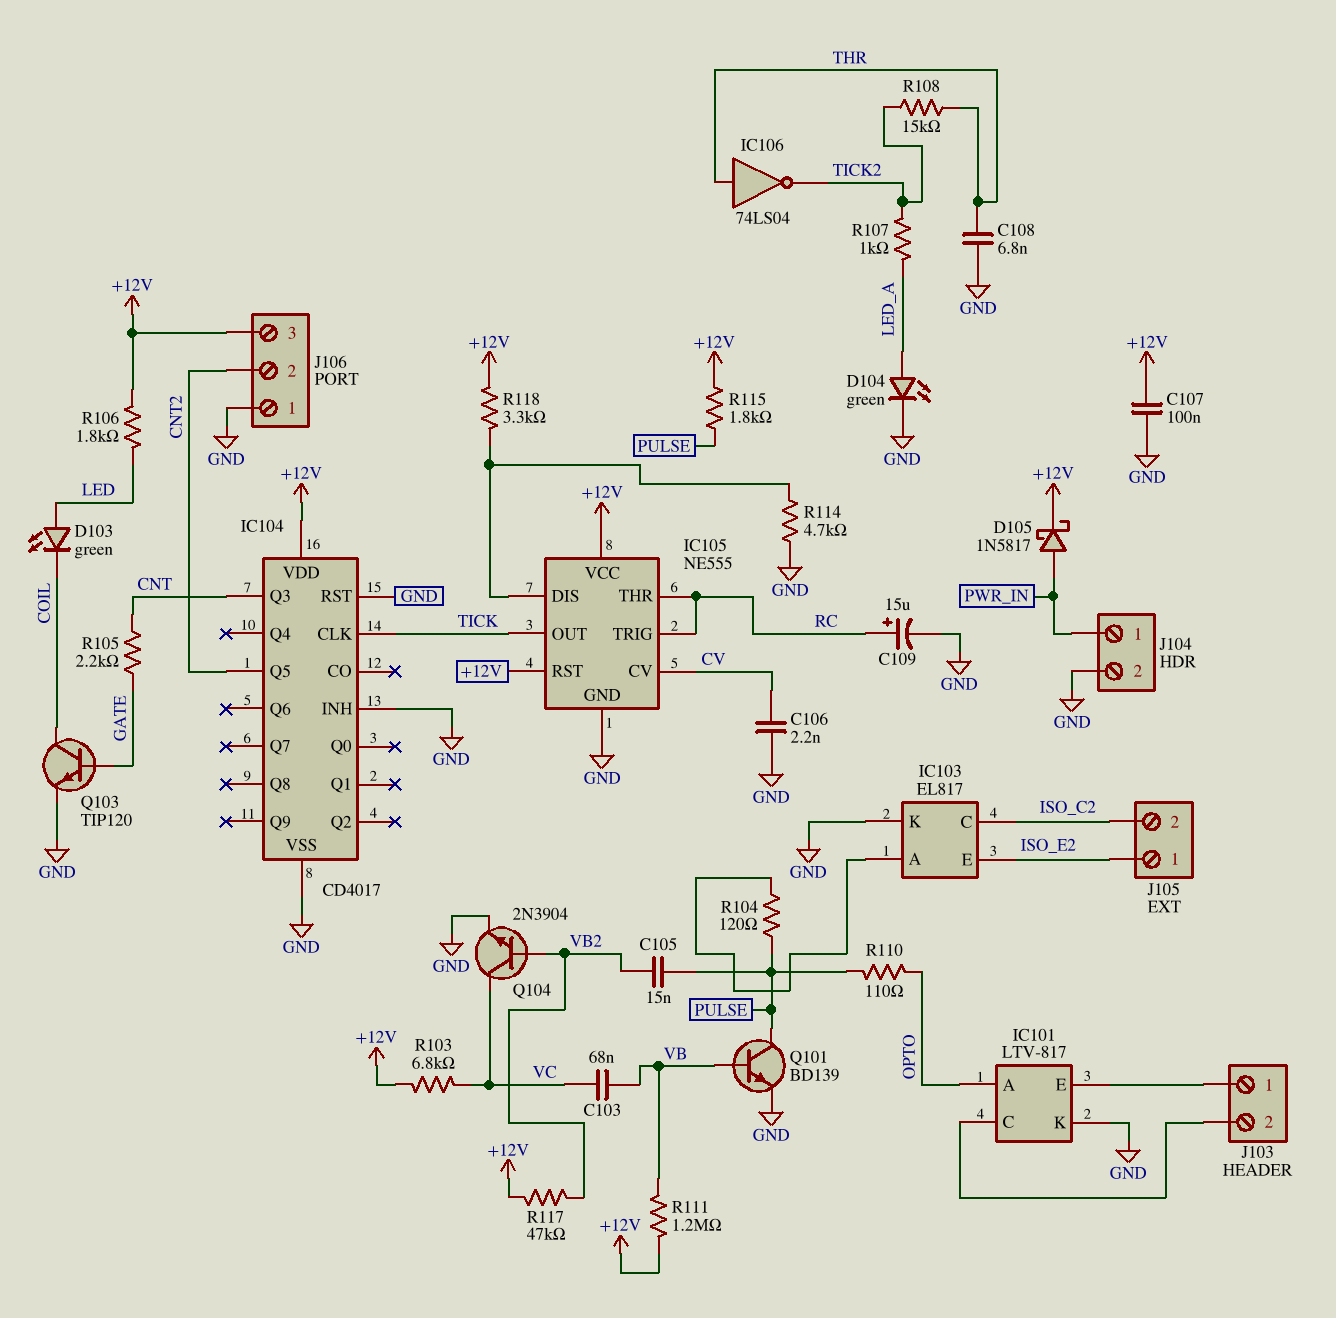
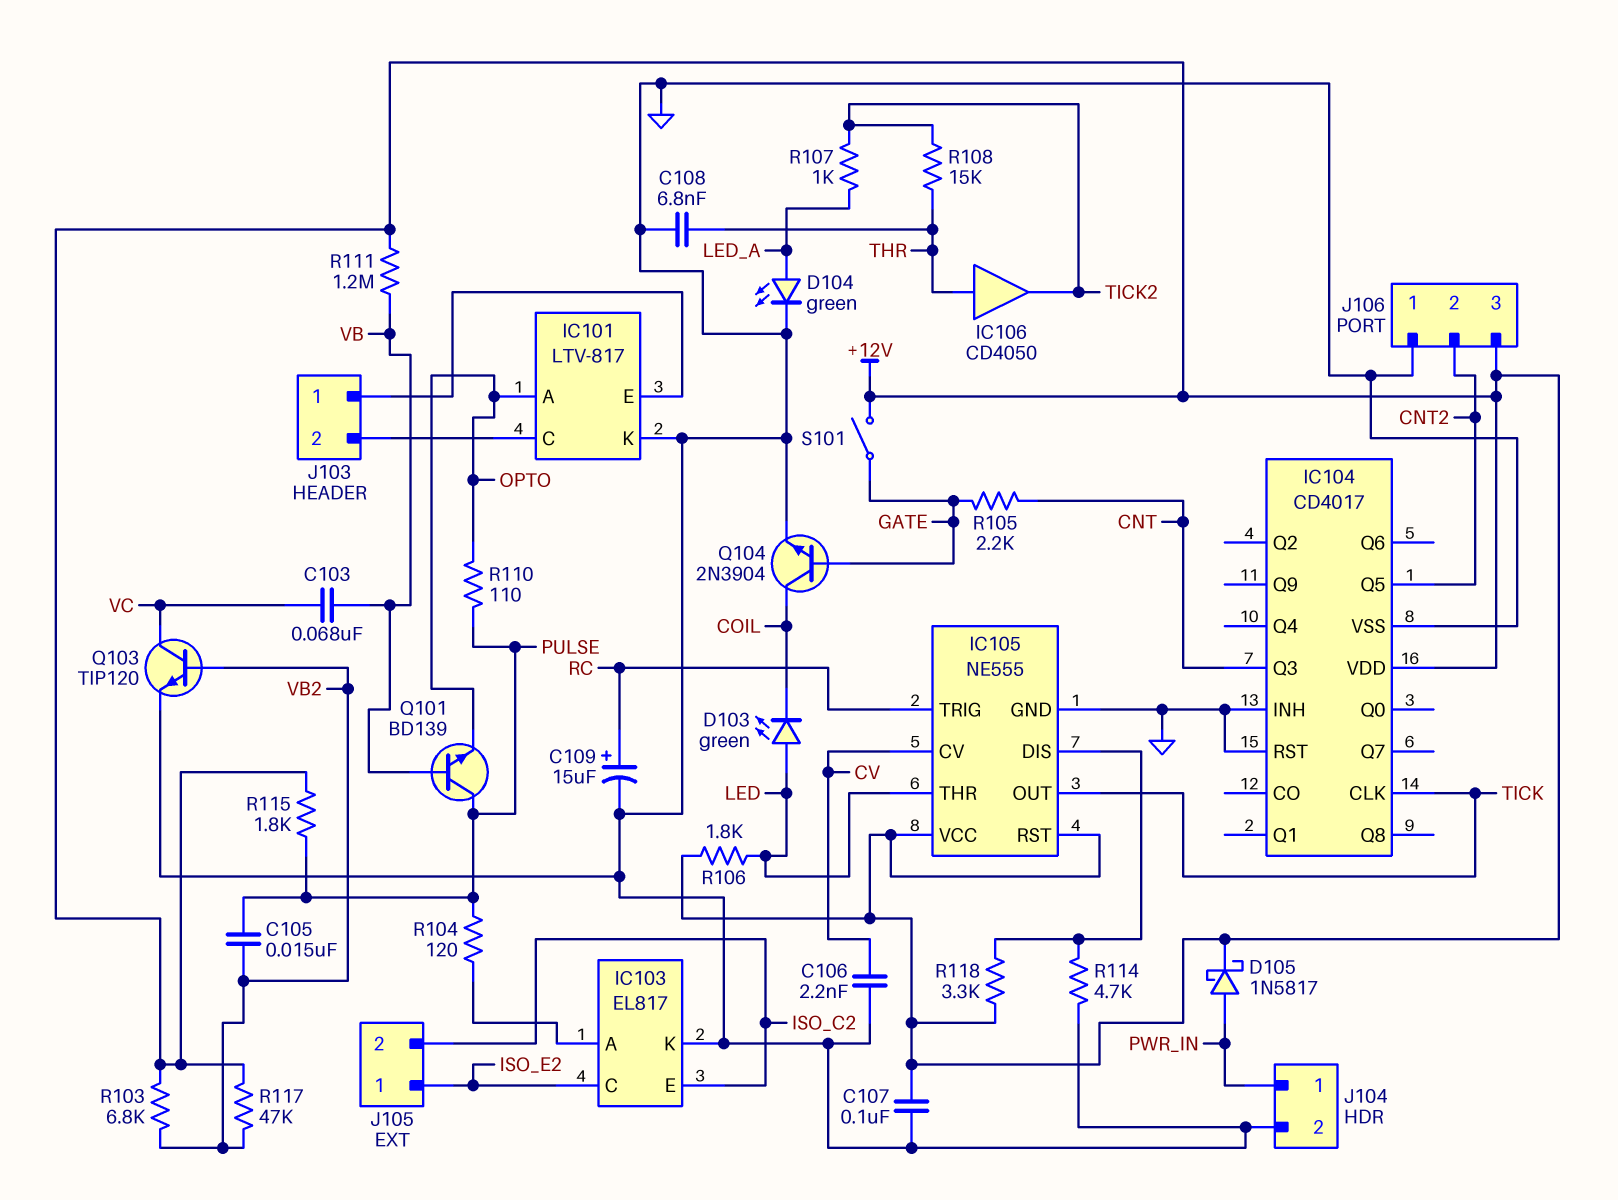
IC103 pin C: ISO_C2 -> ISO_E2
IC103 pin E: ISO_E2 -> ISO_C2
IC105 pin THR: RC -> LED
IC106: NOT 74LS04 (in THR, out TICK2) -> buffer CD4050 (in THR, out TICK2)
Q101: NPN BD139 (B VB, C PULSE, E GND) -> NPN BD139 (B VB, C PULSE, E OPTO)
Q103: NPN TIP120 (B GATE, C COIL, E GND) -> NPN TIP120 (B VB2, C VC, E GND)
Q104: NPN 2N3904 (B VB2, C VC, E GND) -> NPN 2N3904 (B GATE, C COIL, E GND)
R103: 6.8k (+12V, VC) -> 6.8k (+12V, VB2)
S101: none -> switch (+12V, GATE)

